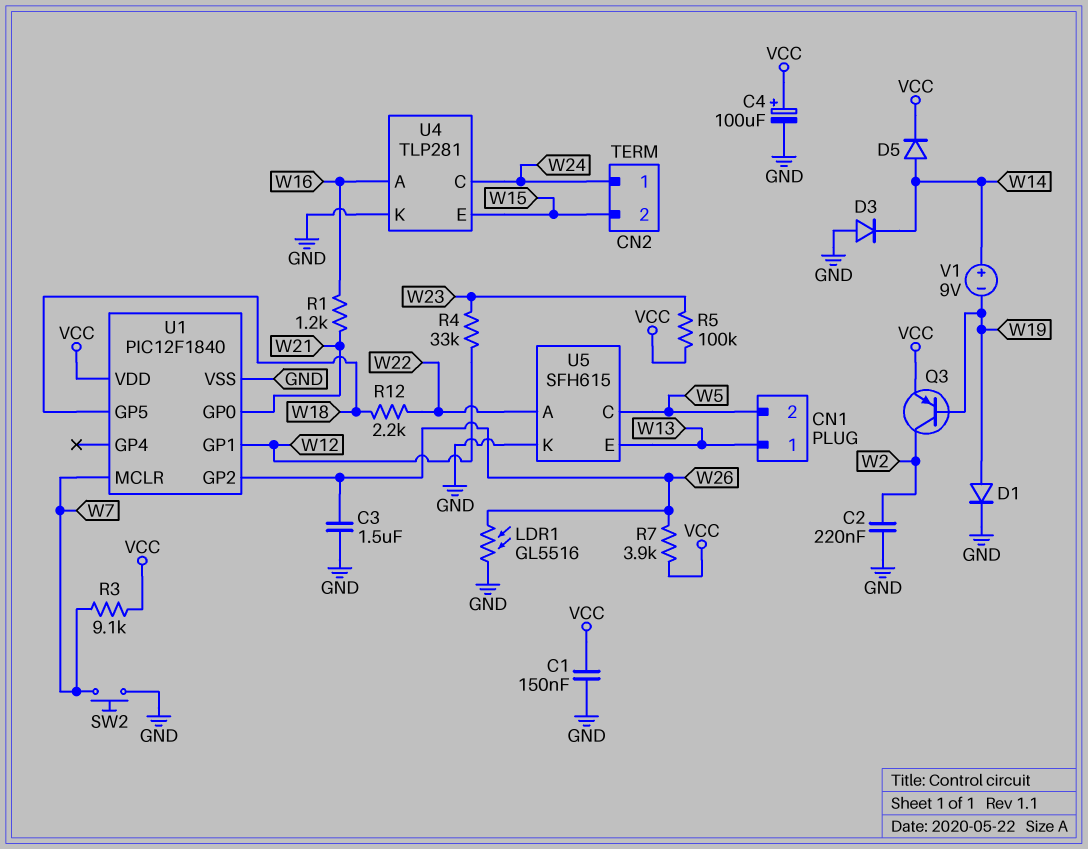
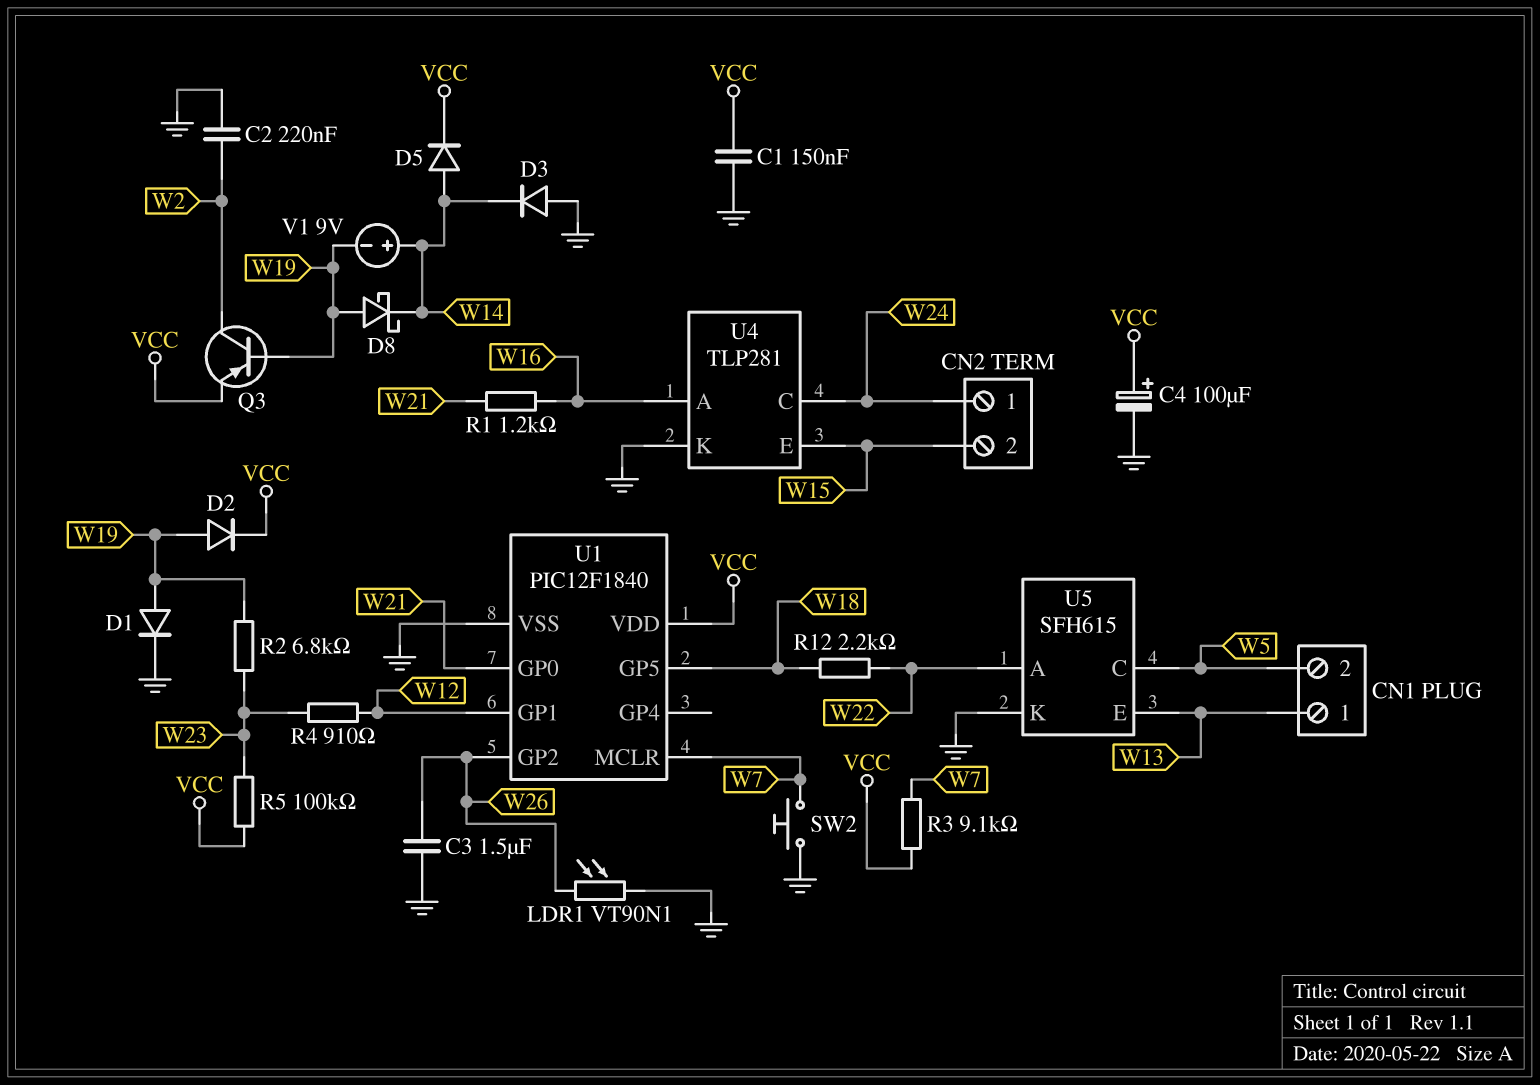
D2: none -> diode (A W19, K VCC)
D8: none -> schottky (A W19, K W14)
LDR1: GL5516 (GND, W26) -> VT90N1 (GND, W26)
R2: none -> 6.8k (W19, W23)
R4: 33k (W12, W23) -> 910 (W12, W23)
R7: 3.9k (VCC, W26) -> none

